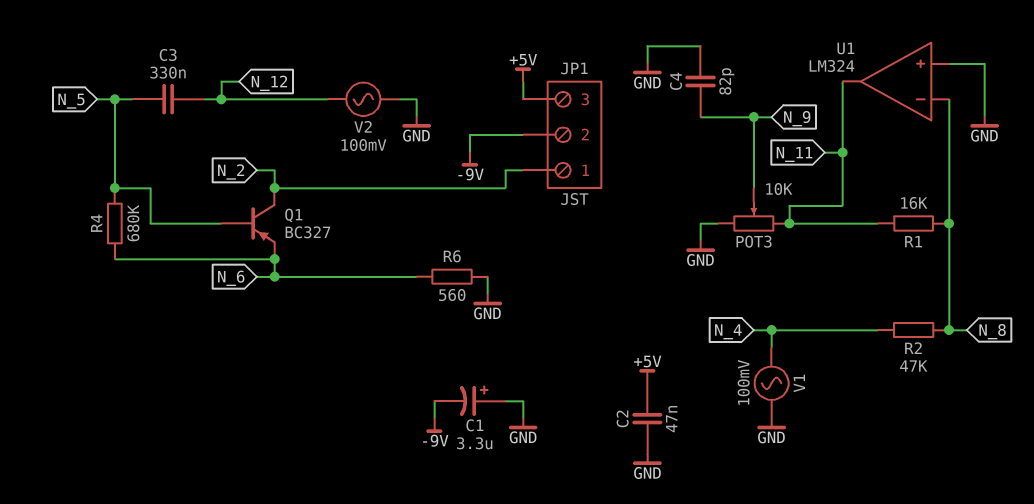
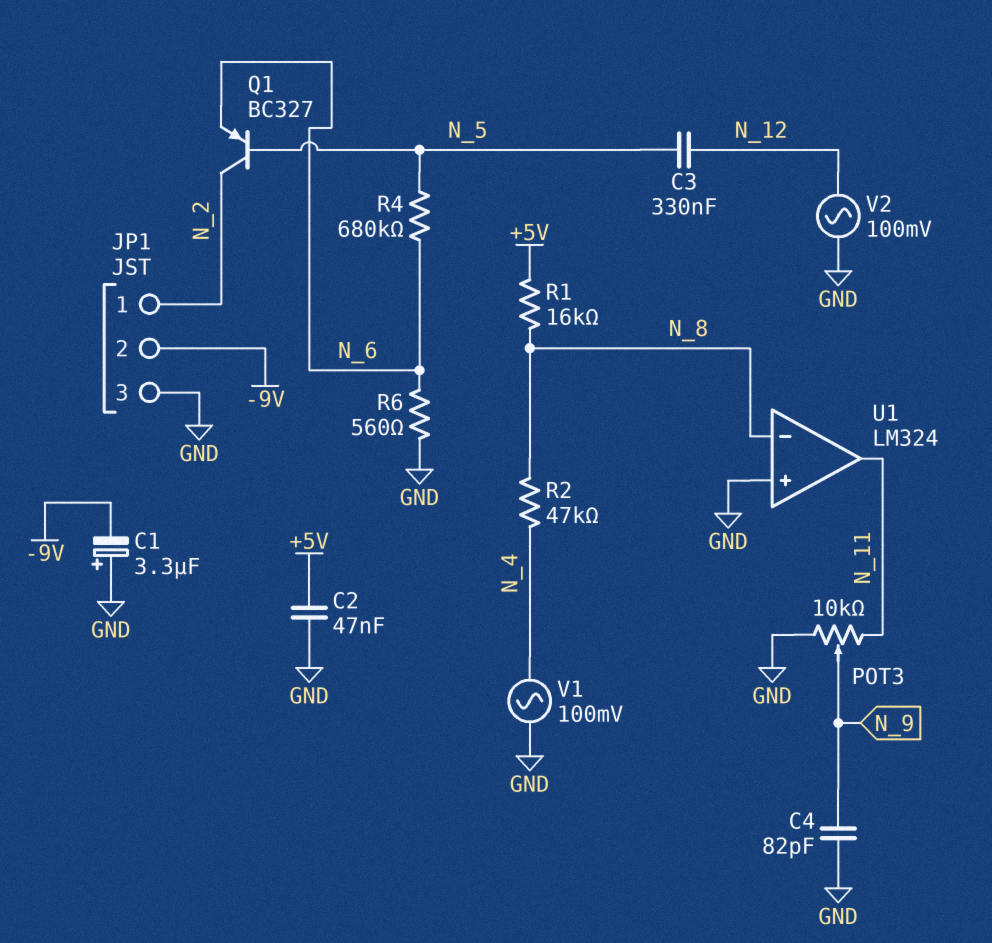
JP1 pin 3: +5V -> GND
R1: 16k (N_8, N_11) -> 16k (+5V, N_8)

